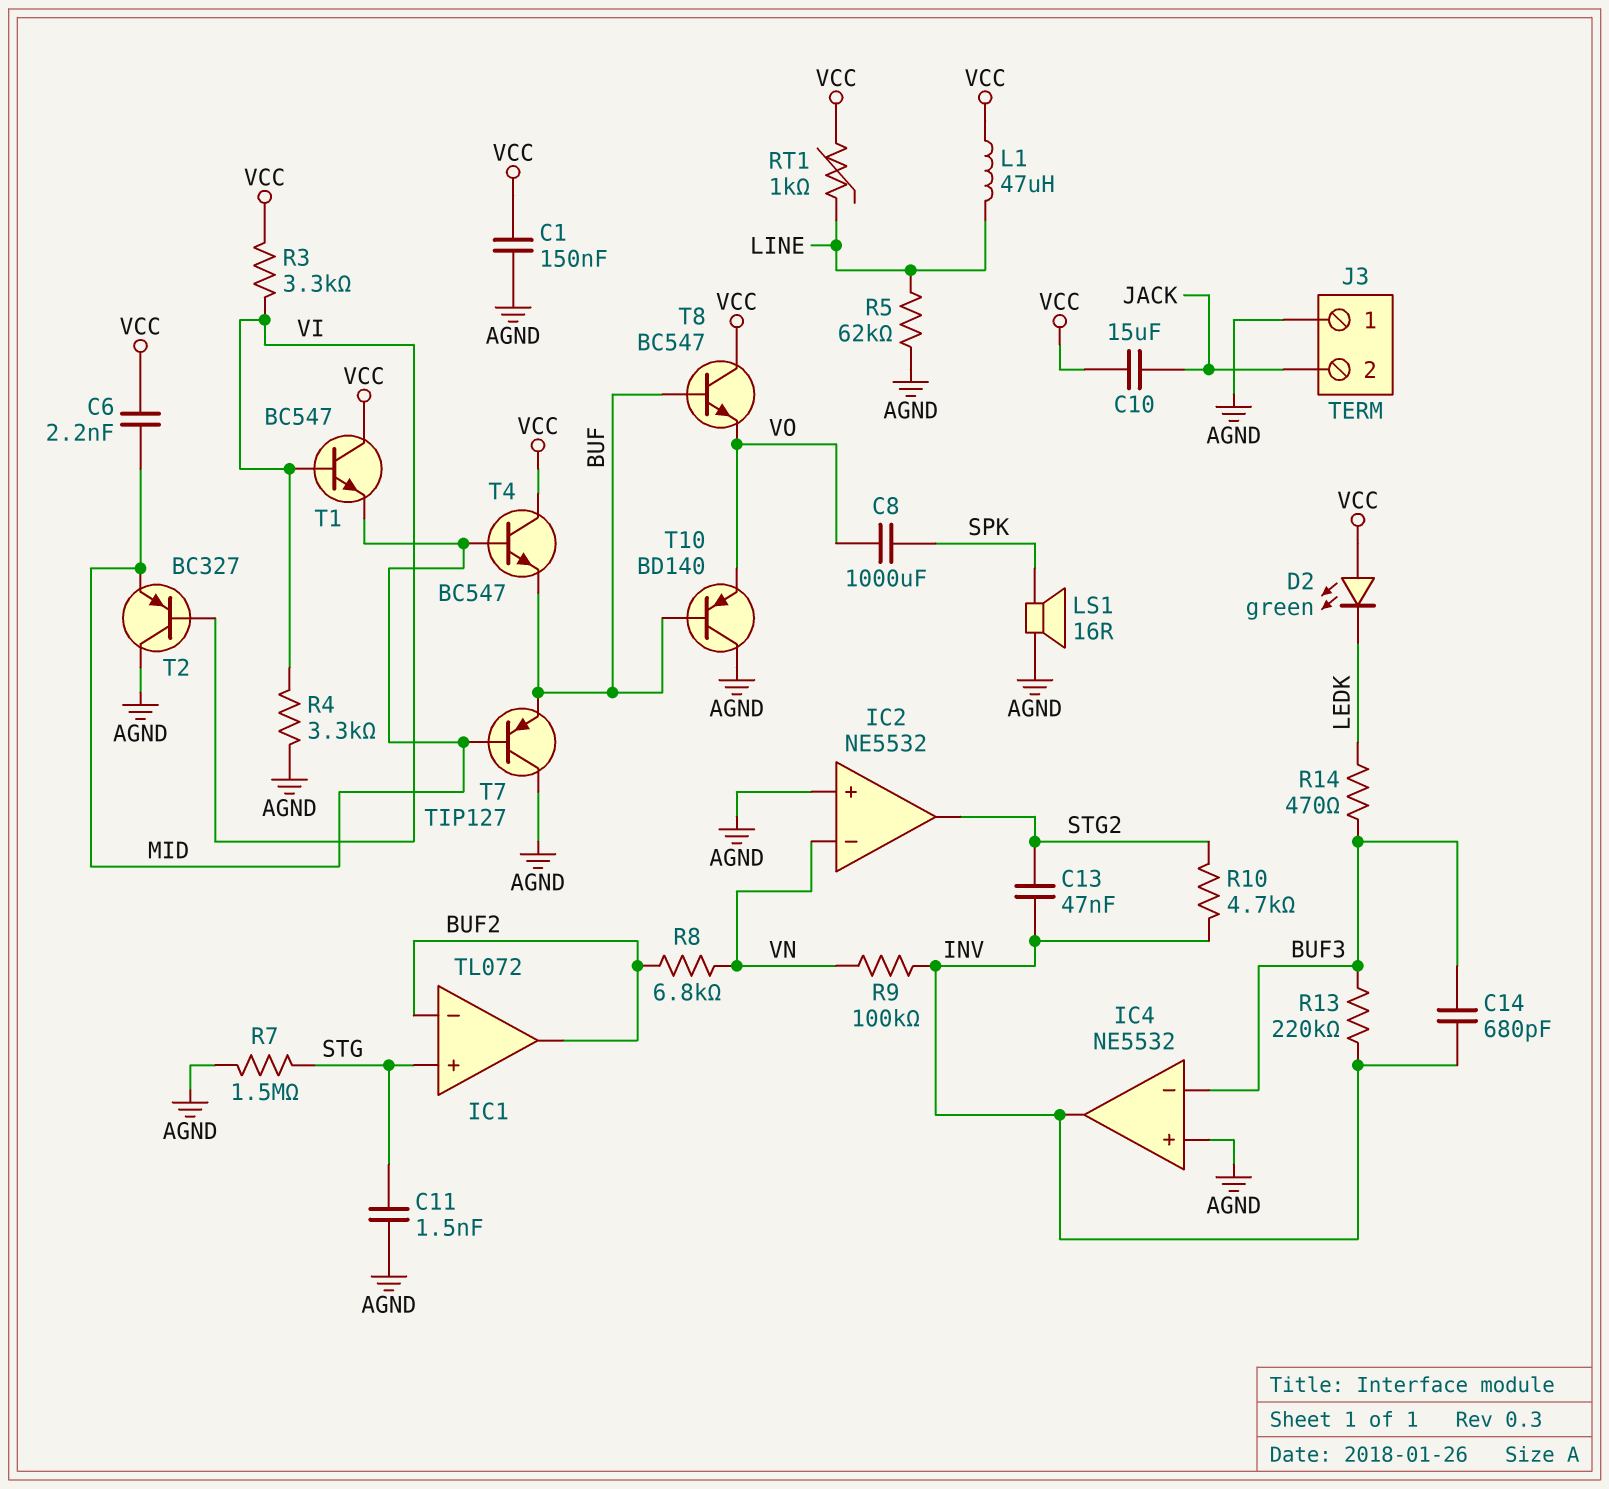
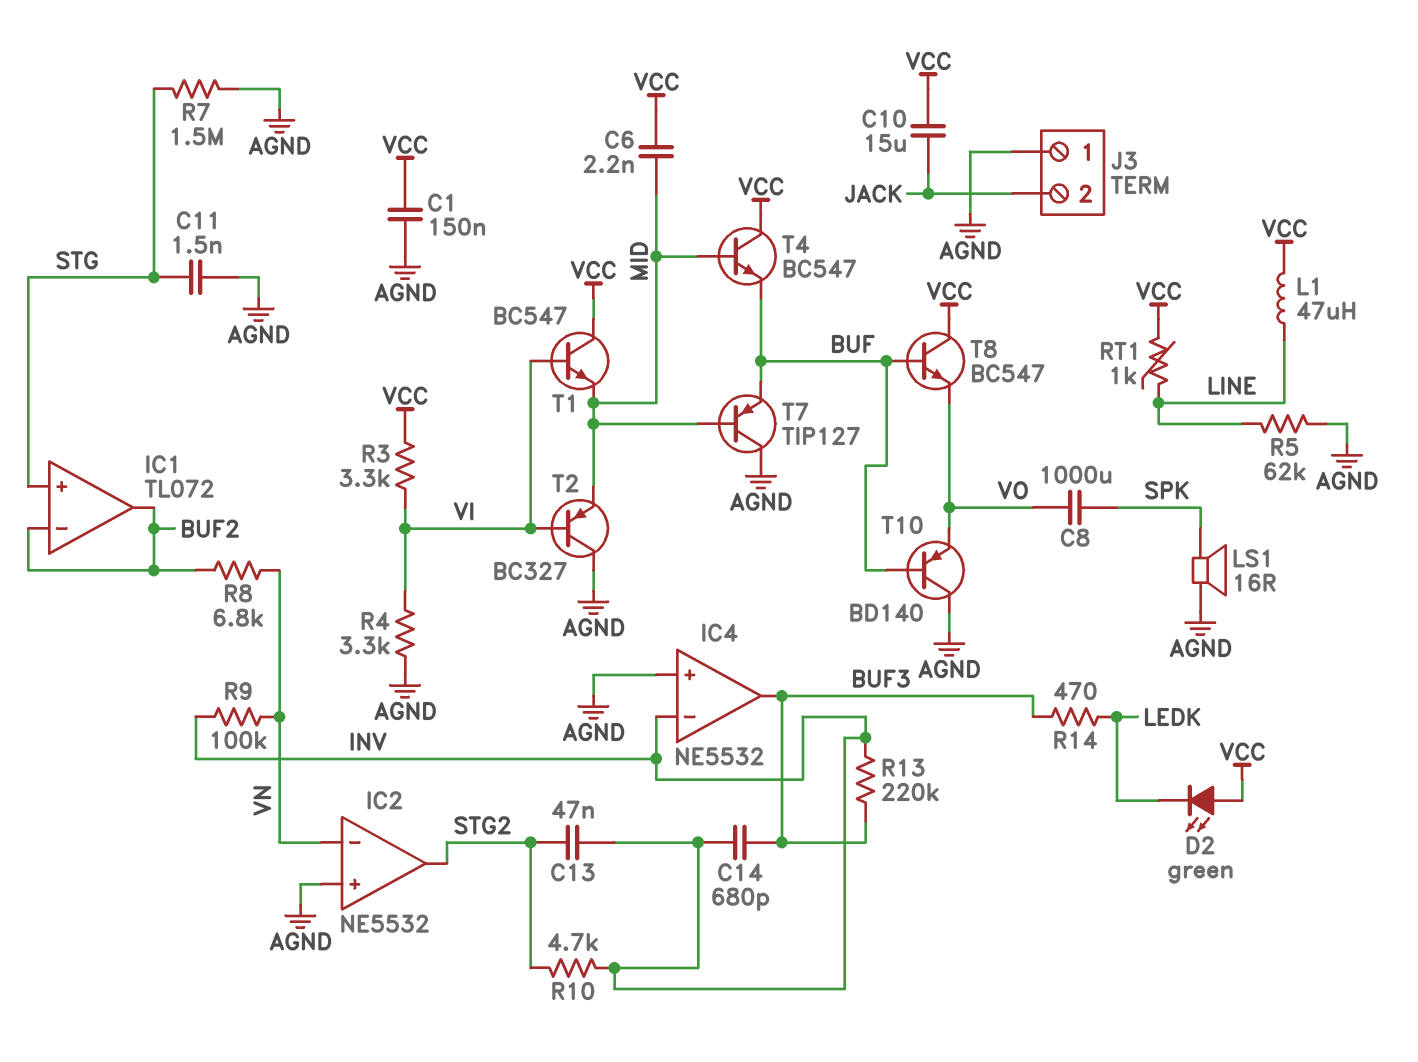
IC4 pin in-: BUF3 -> INV
IC4 pin out: INV -> BUF3

